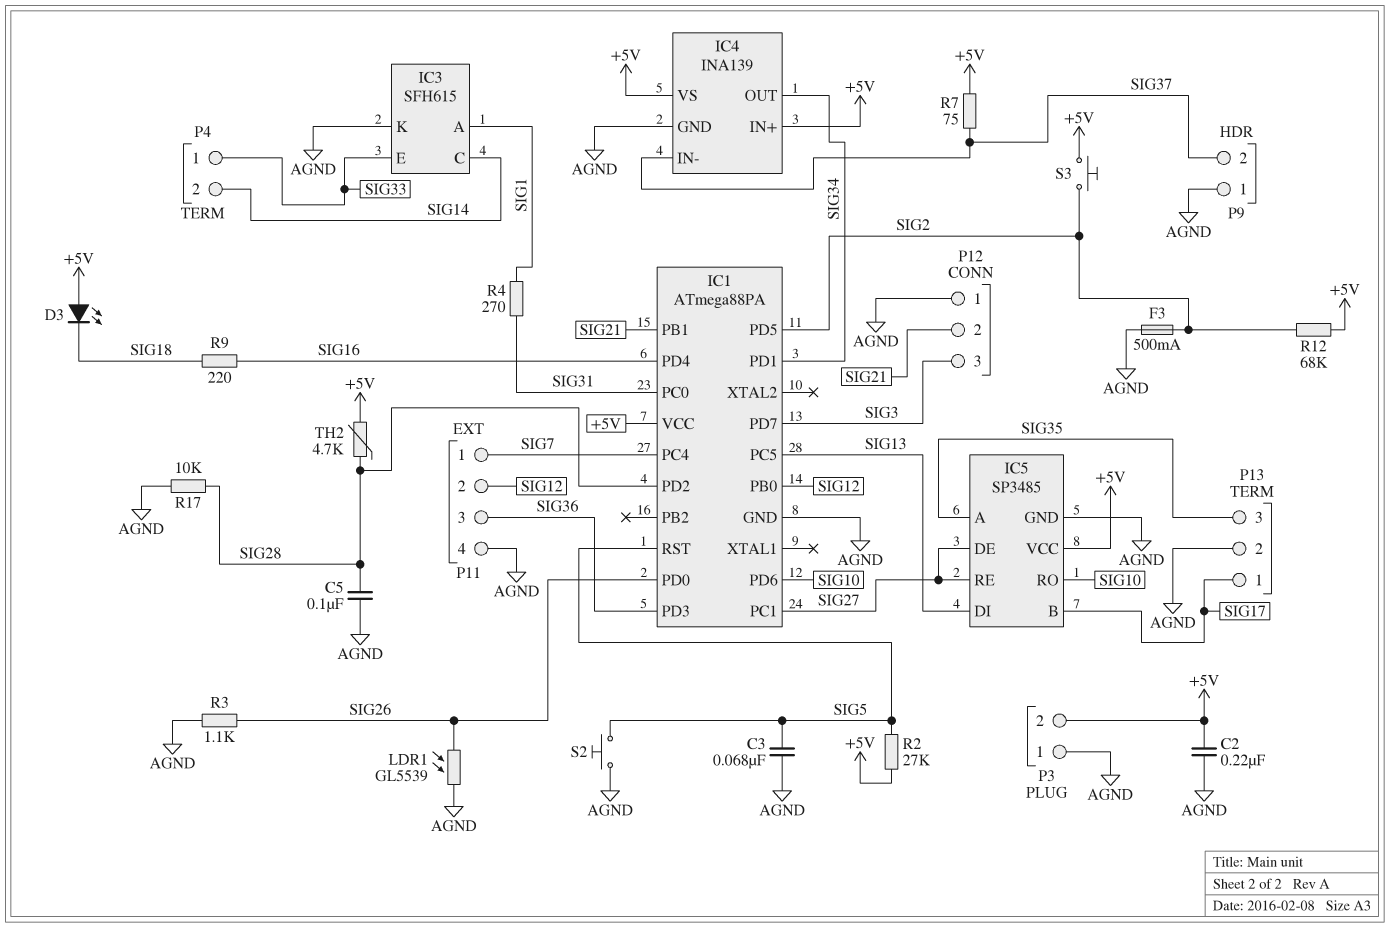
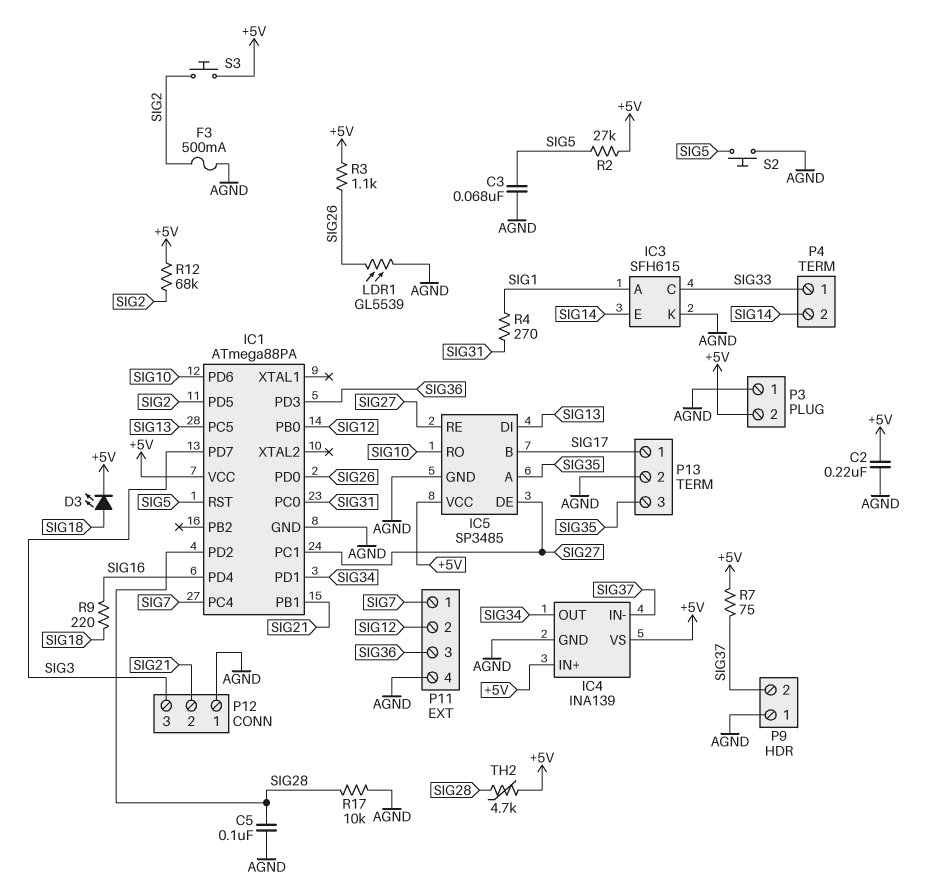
D3: LED (A +5V, K SIG18) -> LED (A SIG18, K +5V)
IC3 pin C: SIG14 -> SIG33
IC3 pin E: SIG33 -> SIG14
R3: 1.1k (AGND, SIG26) -> 1.1k (+5V, SIG26)

